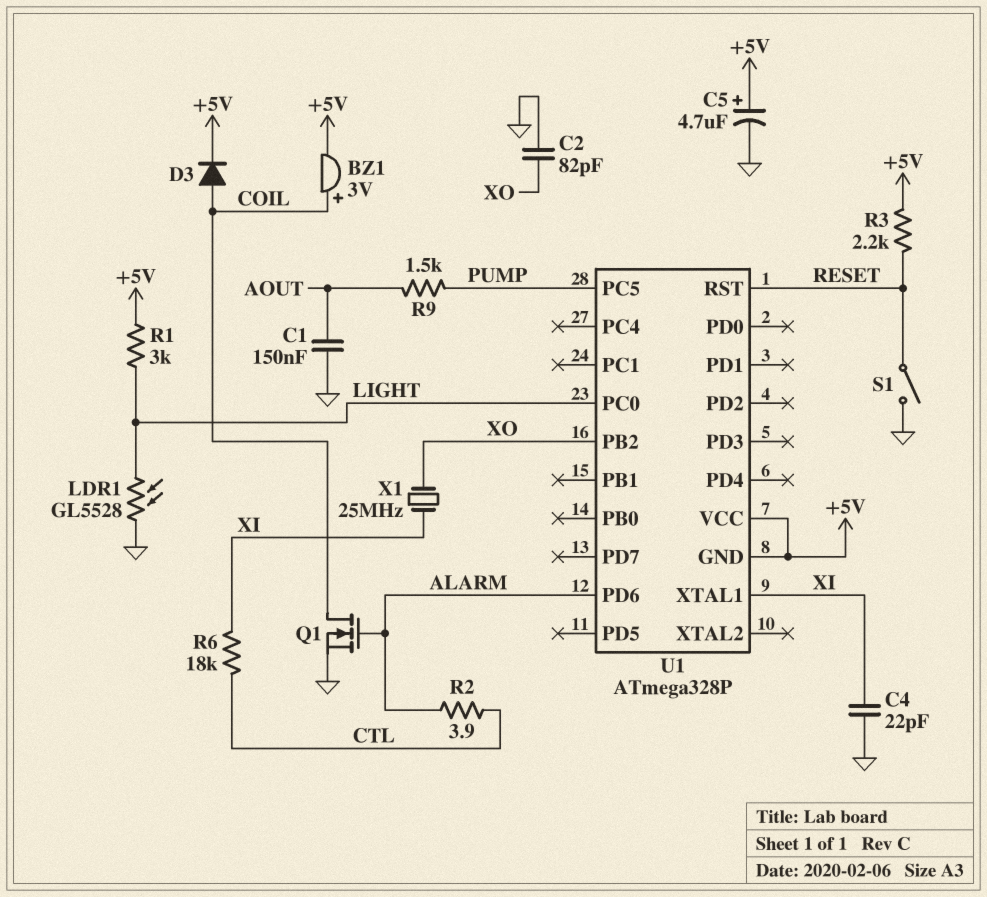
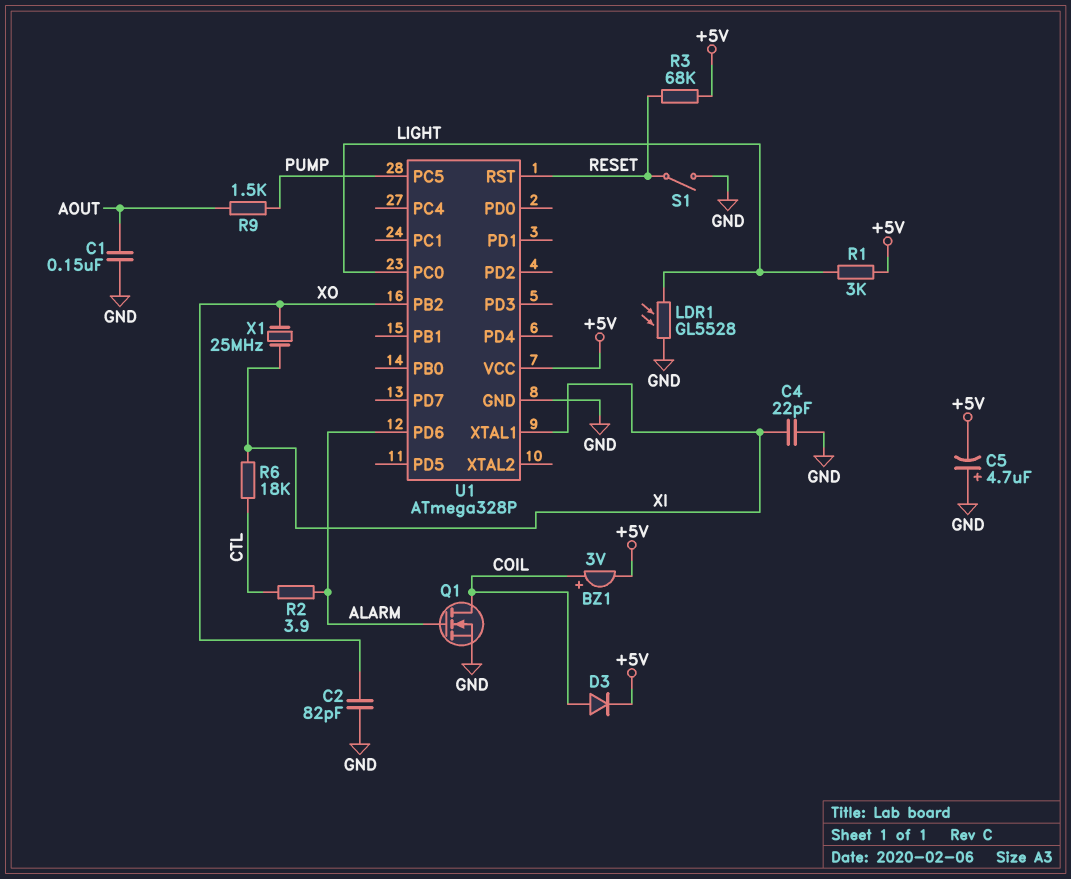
C5: 4.7uF (plus +5V, minus GND) -> 4.7uF (plus GND, minus +5V)
R3: 2.2k (+5V, RESET) -> 68k (+5V, RESET)
U1 pin GND: +5V -> GND

